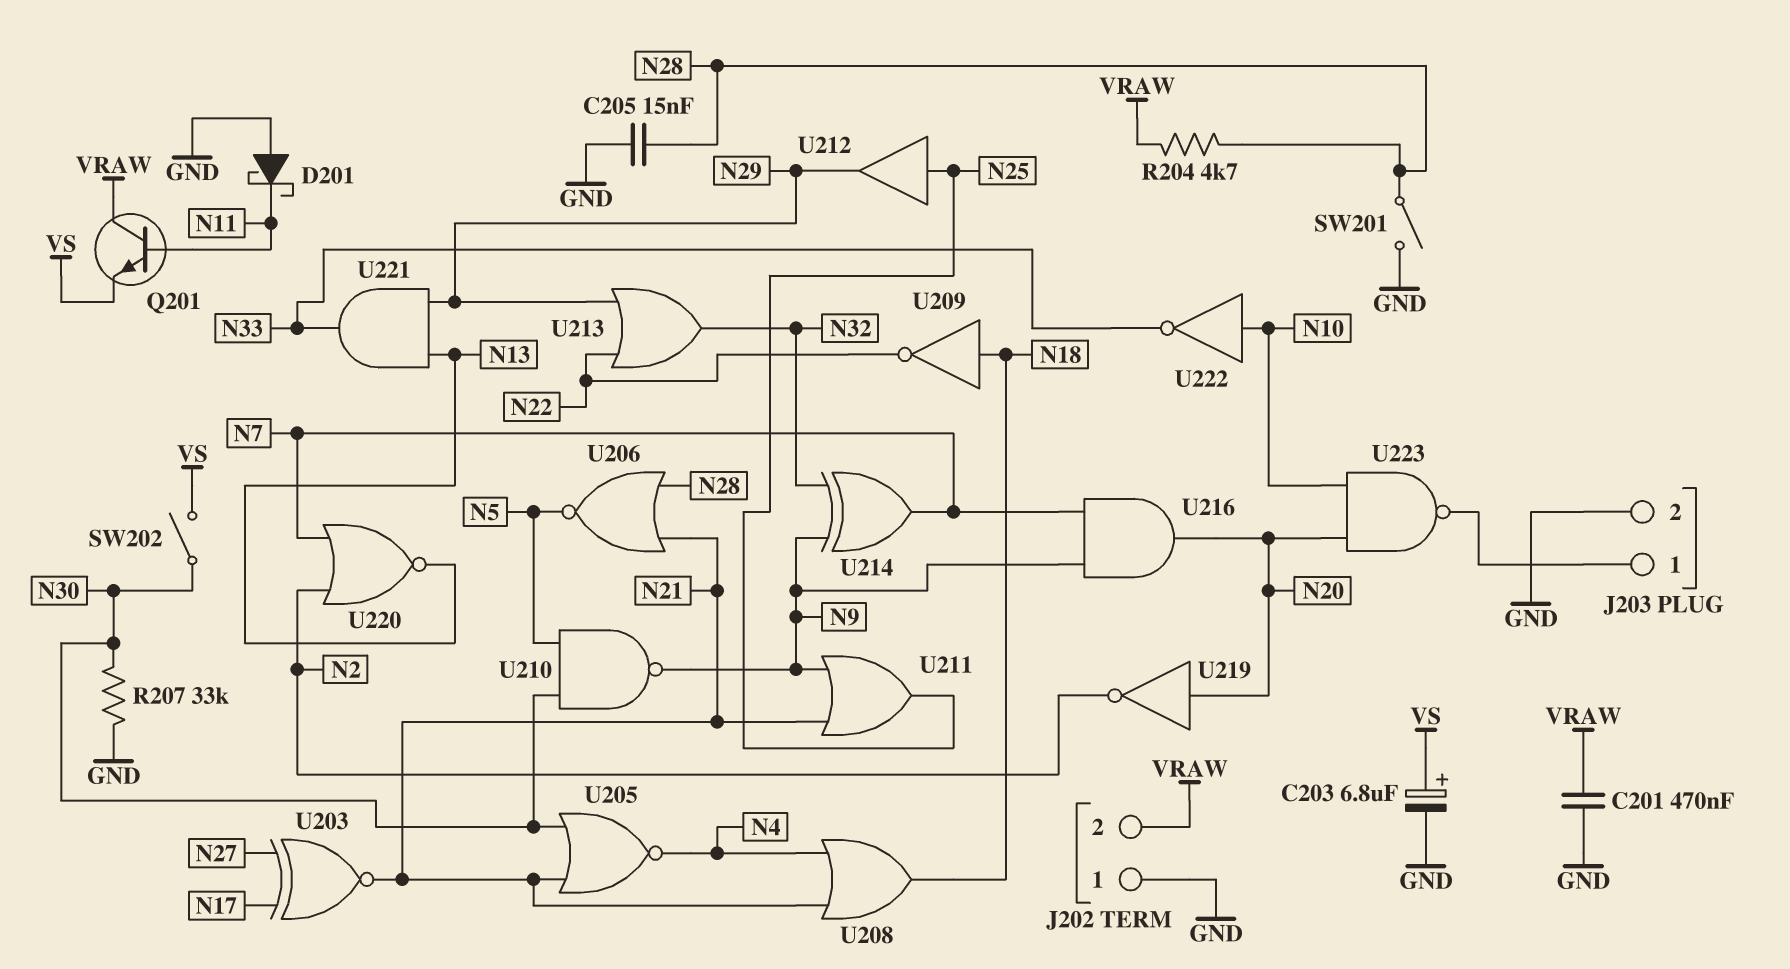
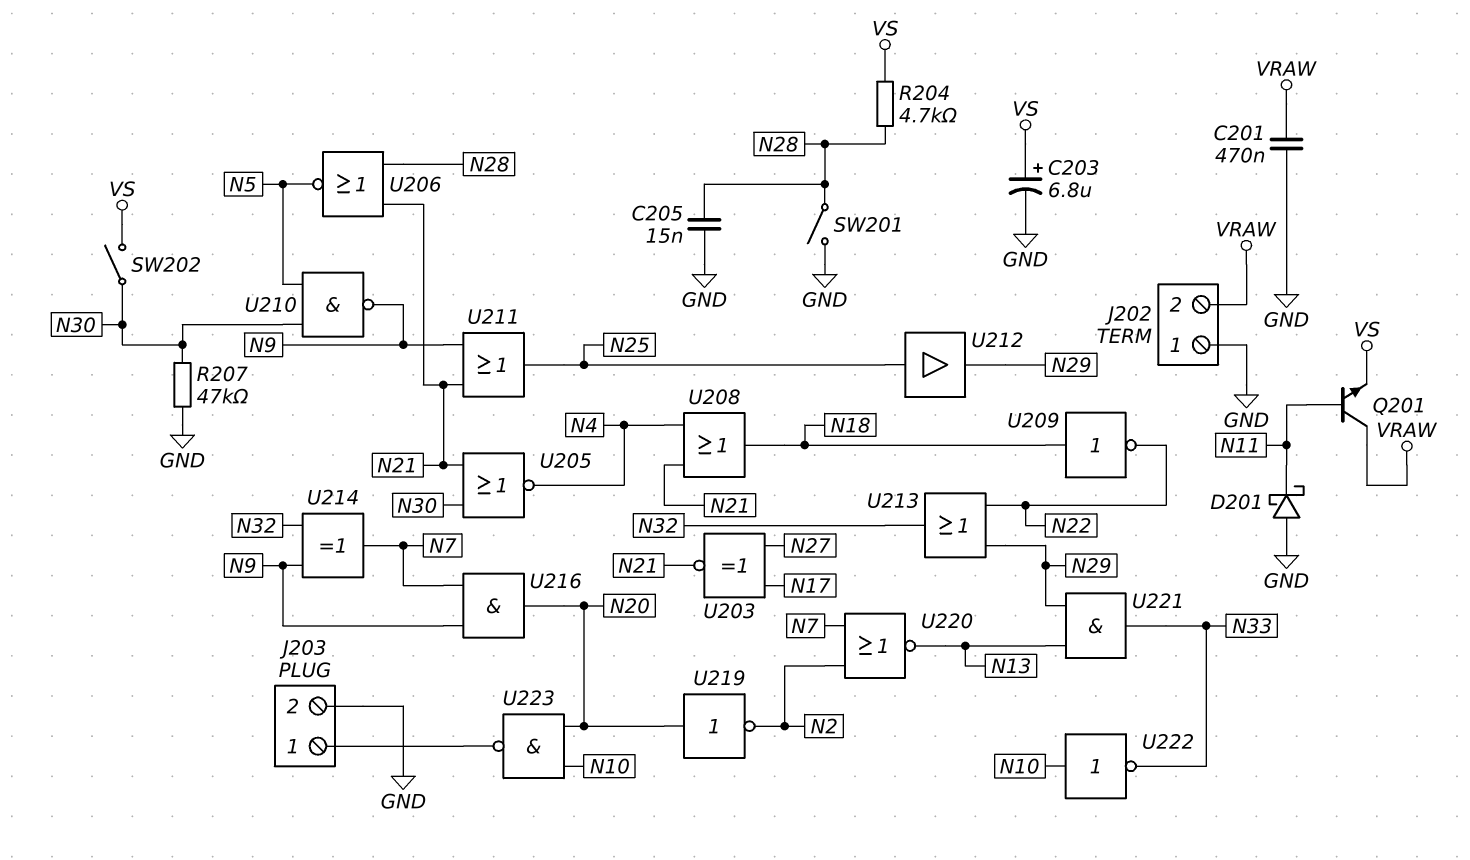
R204: 4.7k (N28, VRAW) -> 4.7k (N28, VS)
R207: 33k (GND, N30) -> 47k (GND, N30)

